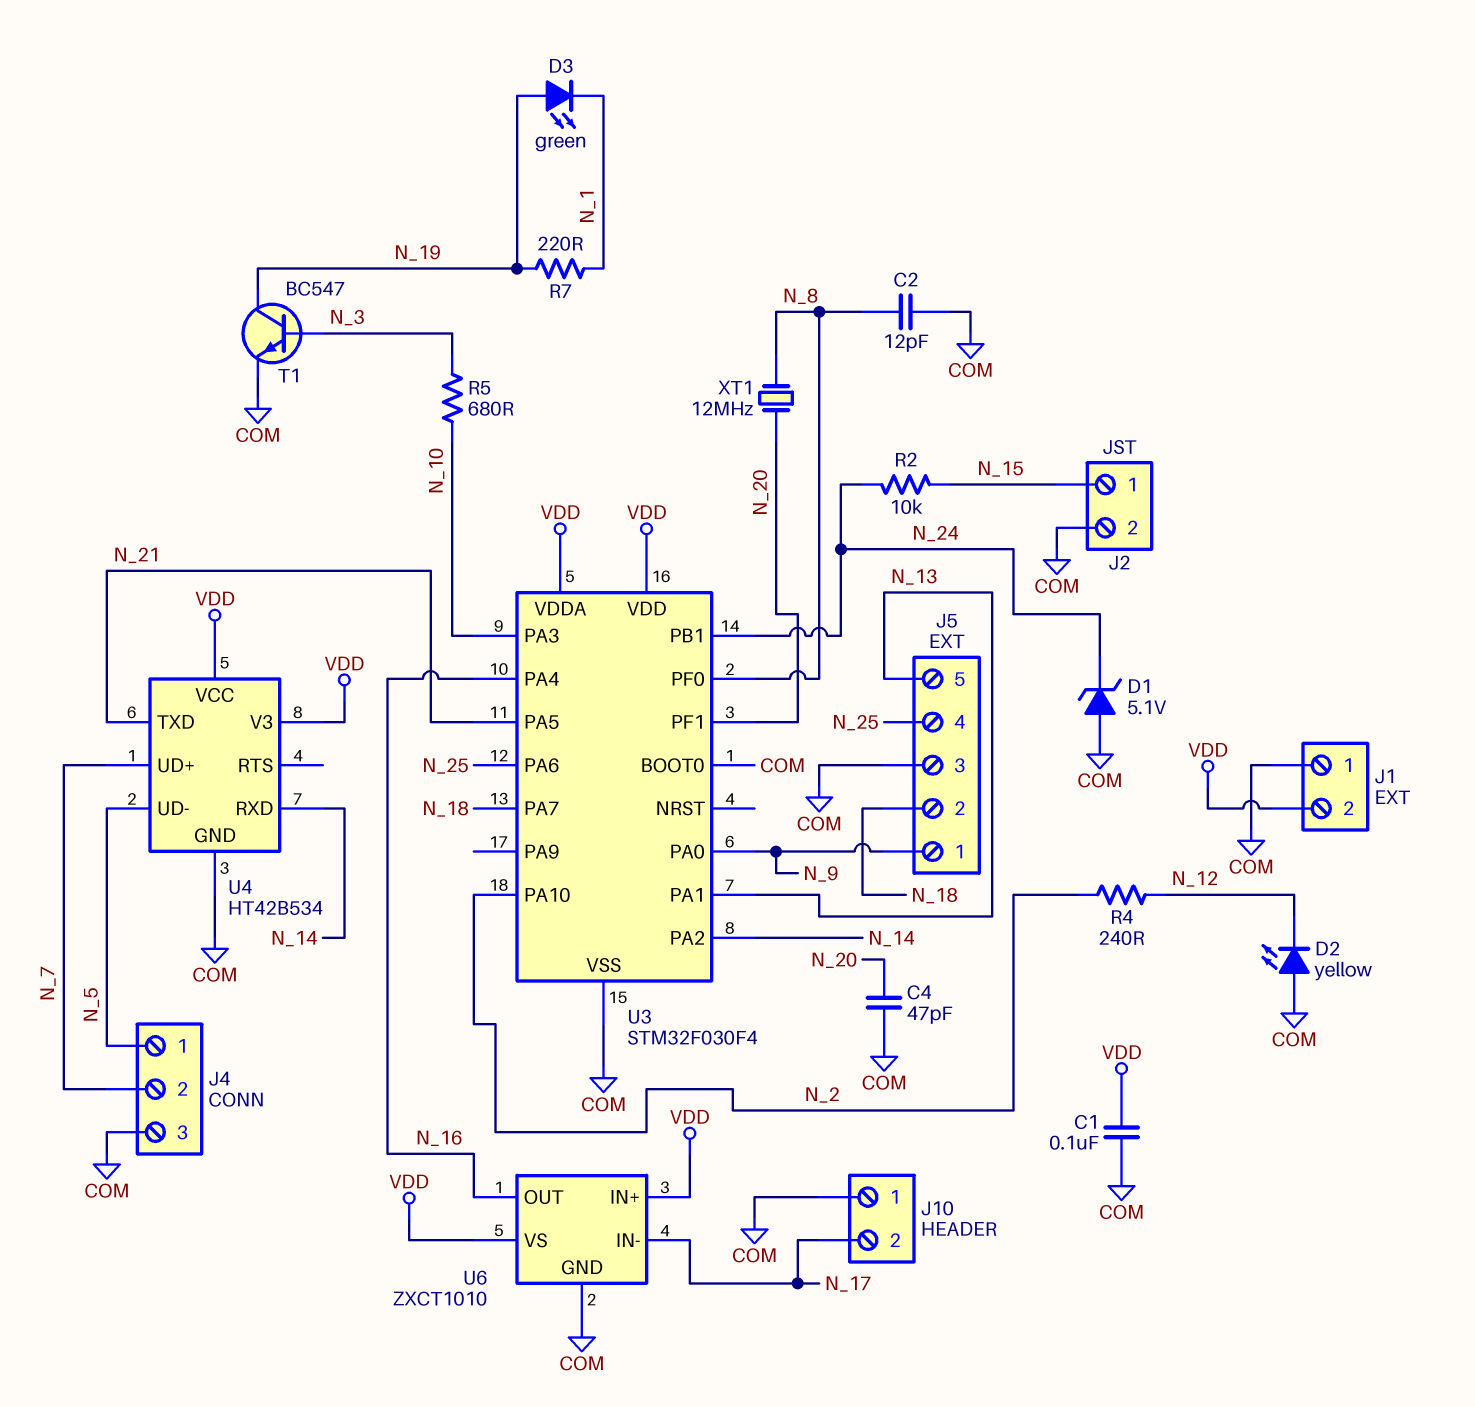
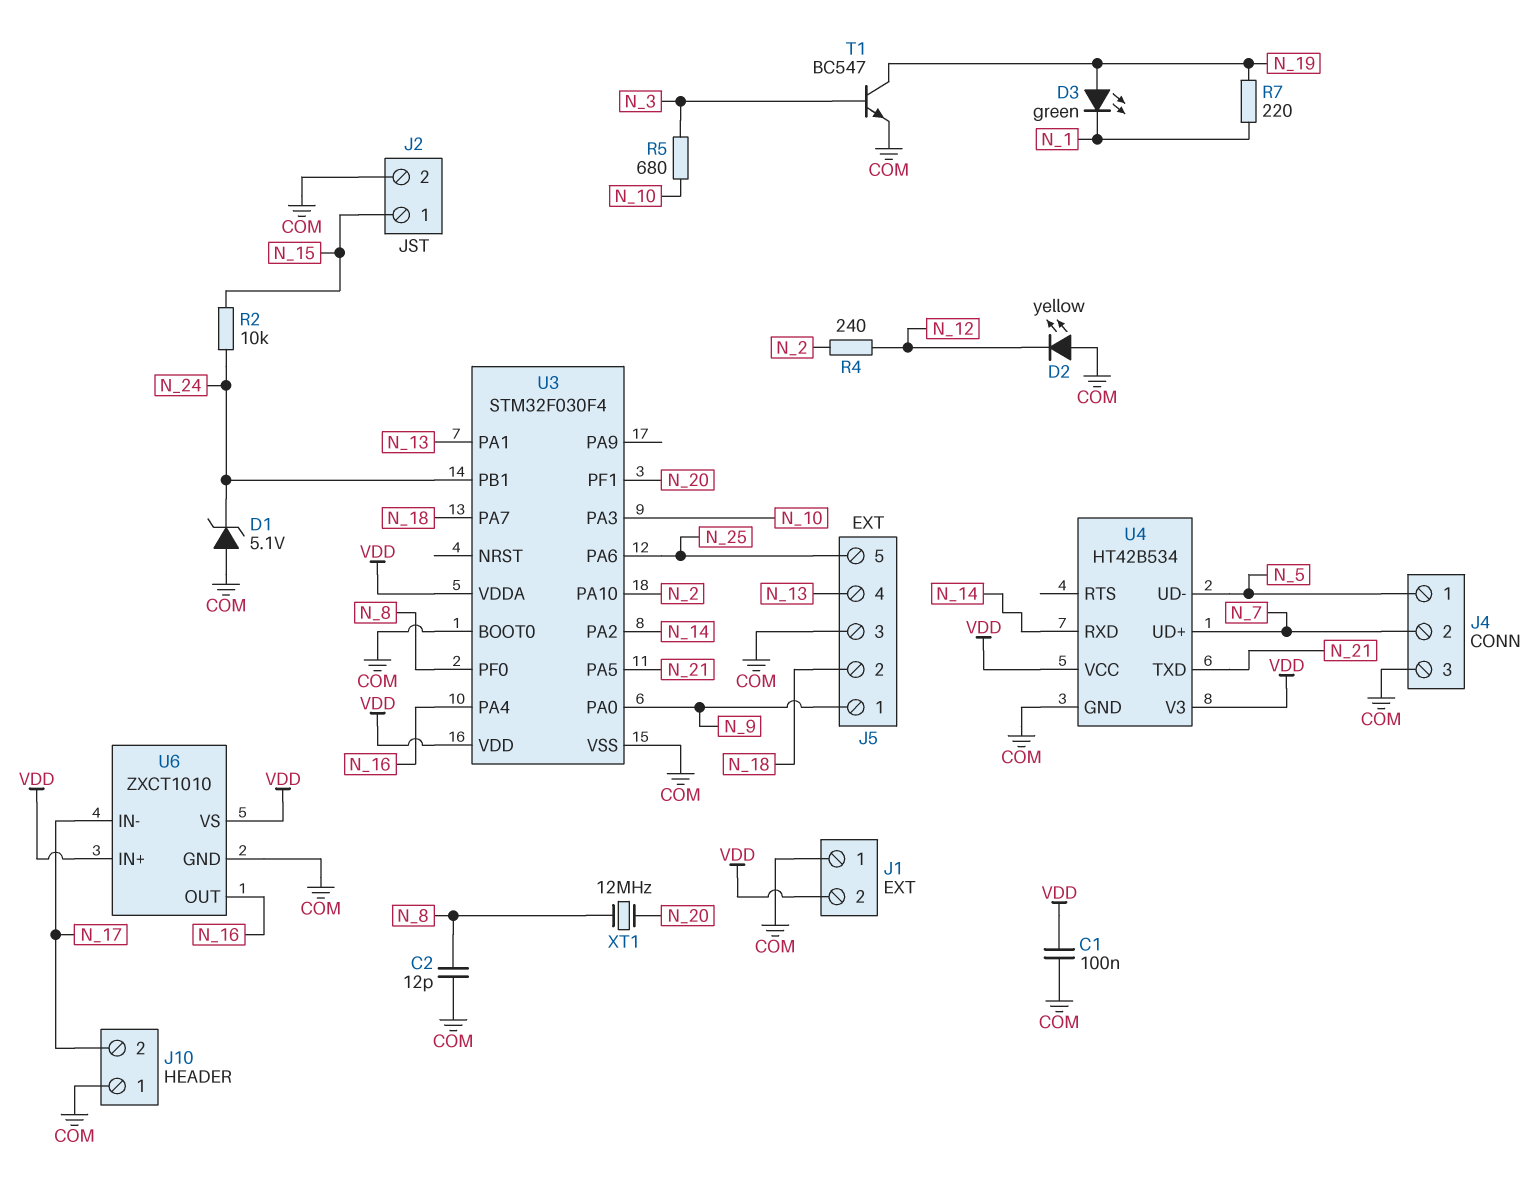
C4: 47pF (COM, N_20) -> none
J5 pin 4: N_25 -> N_13
J5 pin 5: N_13 -> N_25

